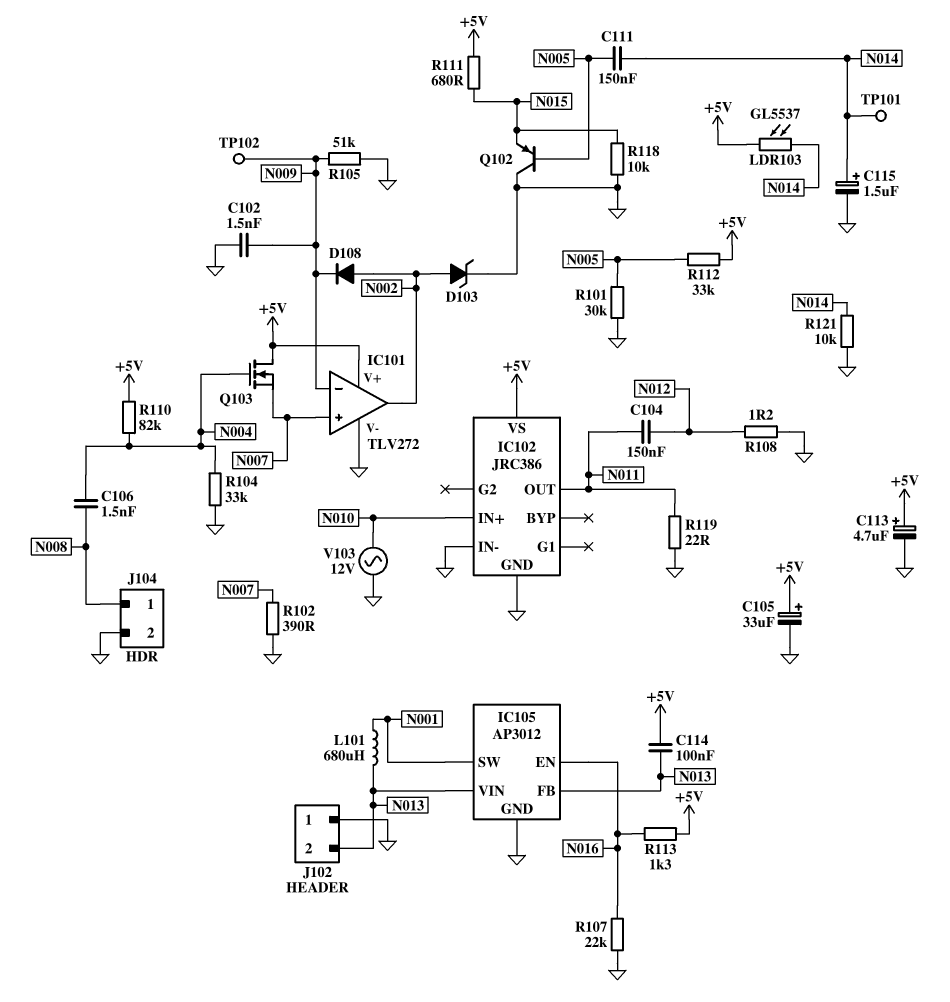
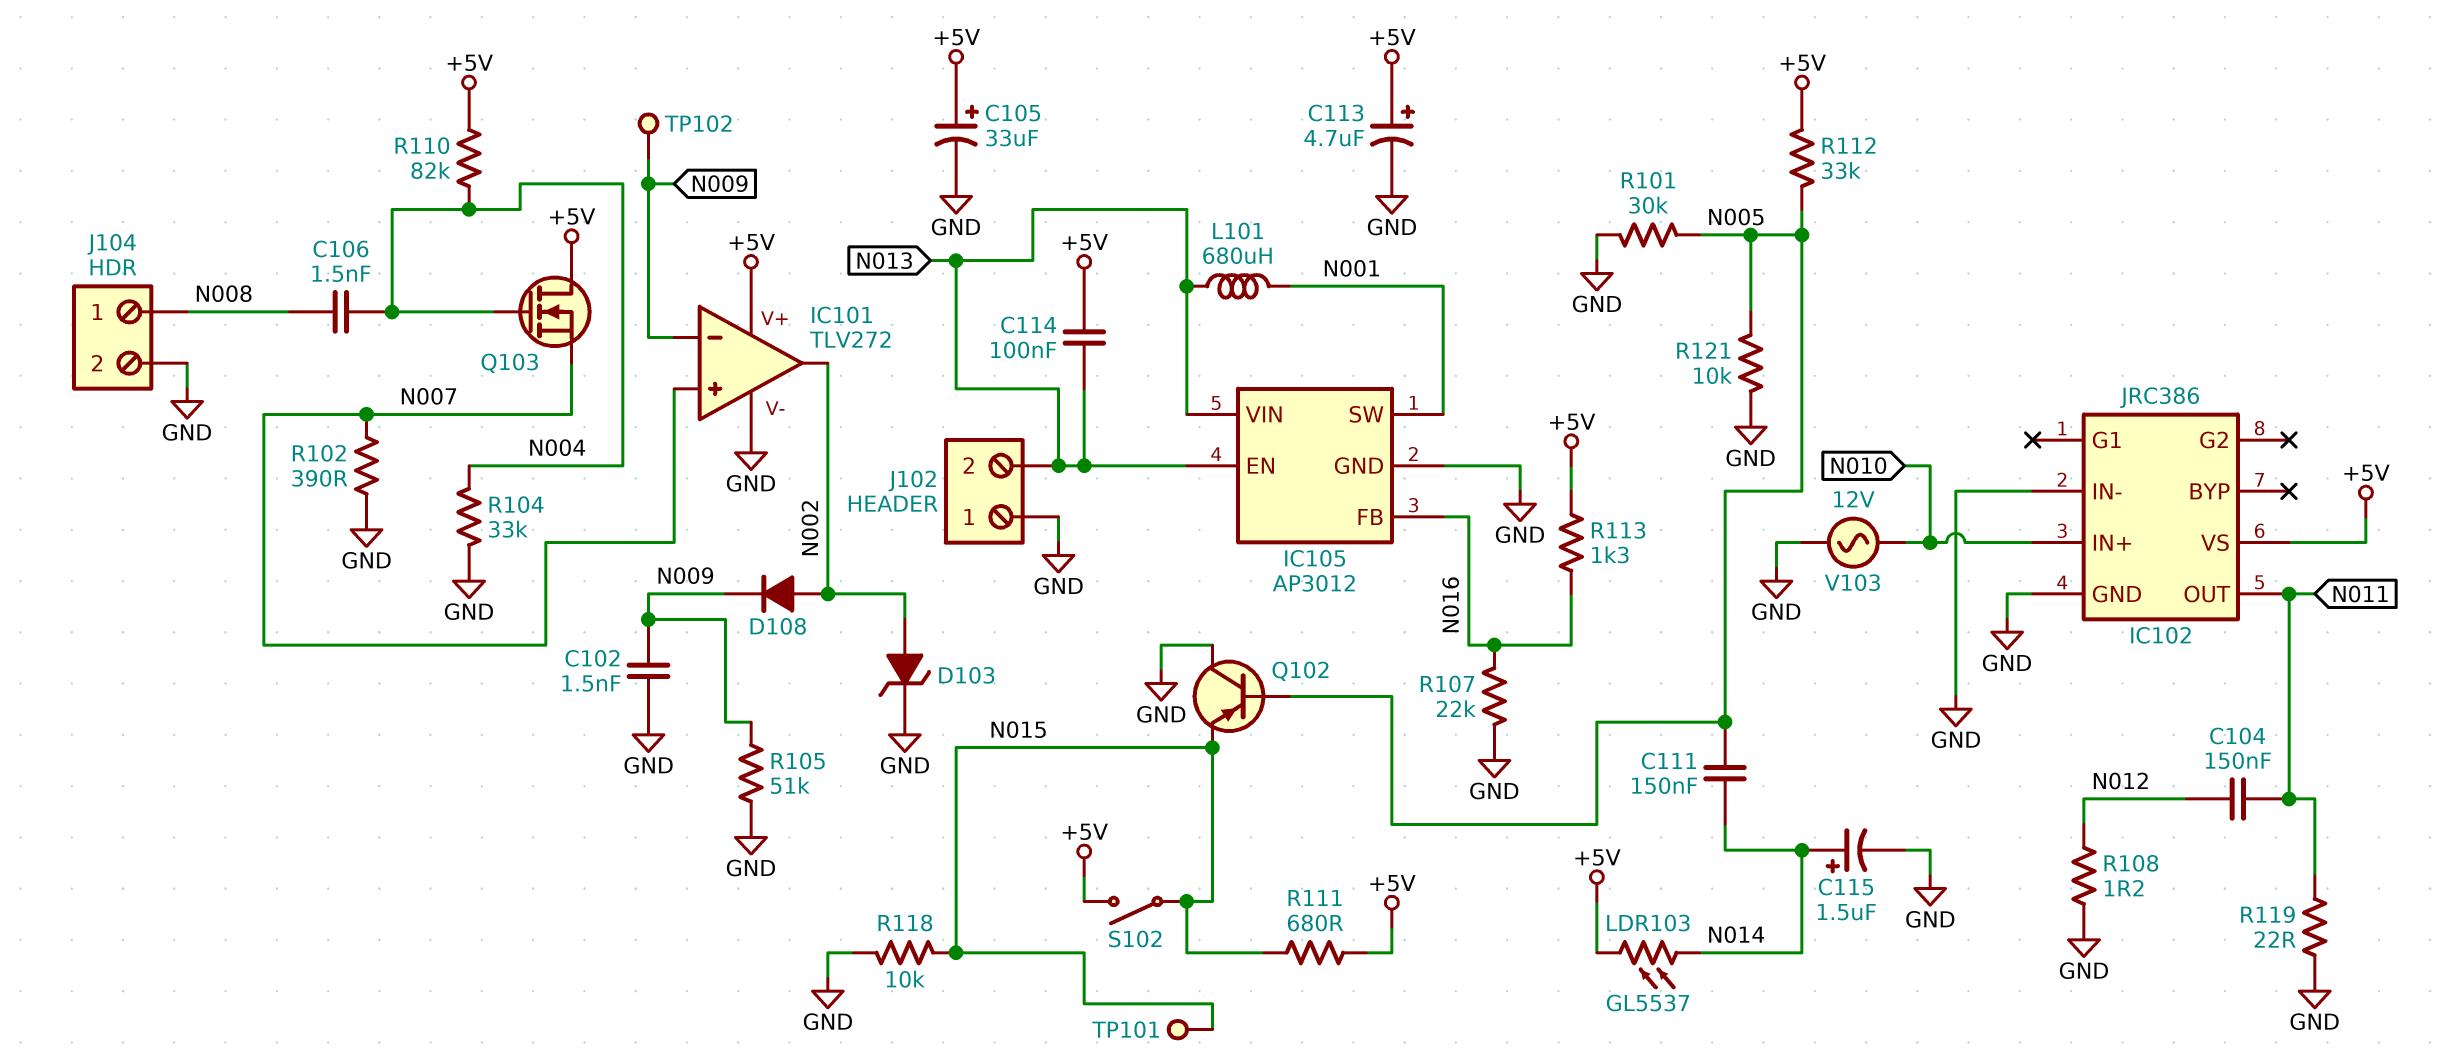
IC105 pin EN: N016 -> N013
IC105 pin FB: N013 -> N016
R121: 10k (GND, N014) -> 10k (GND, N005)
S102: none -> switch (+5V, N015)
TP101: test point (N014) -> test point (N015)

